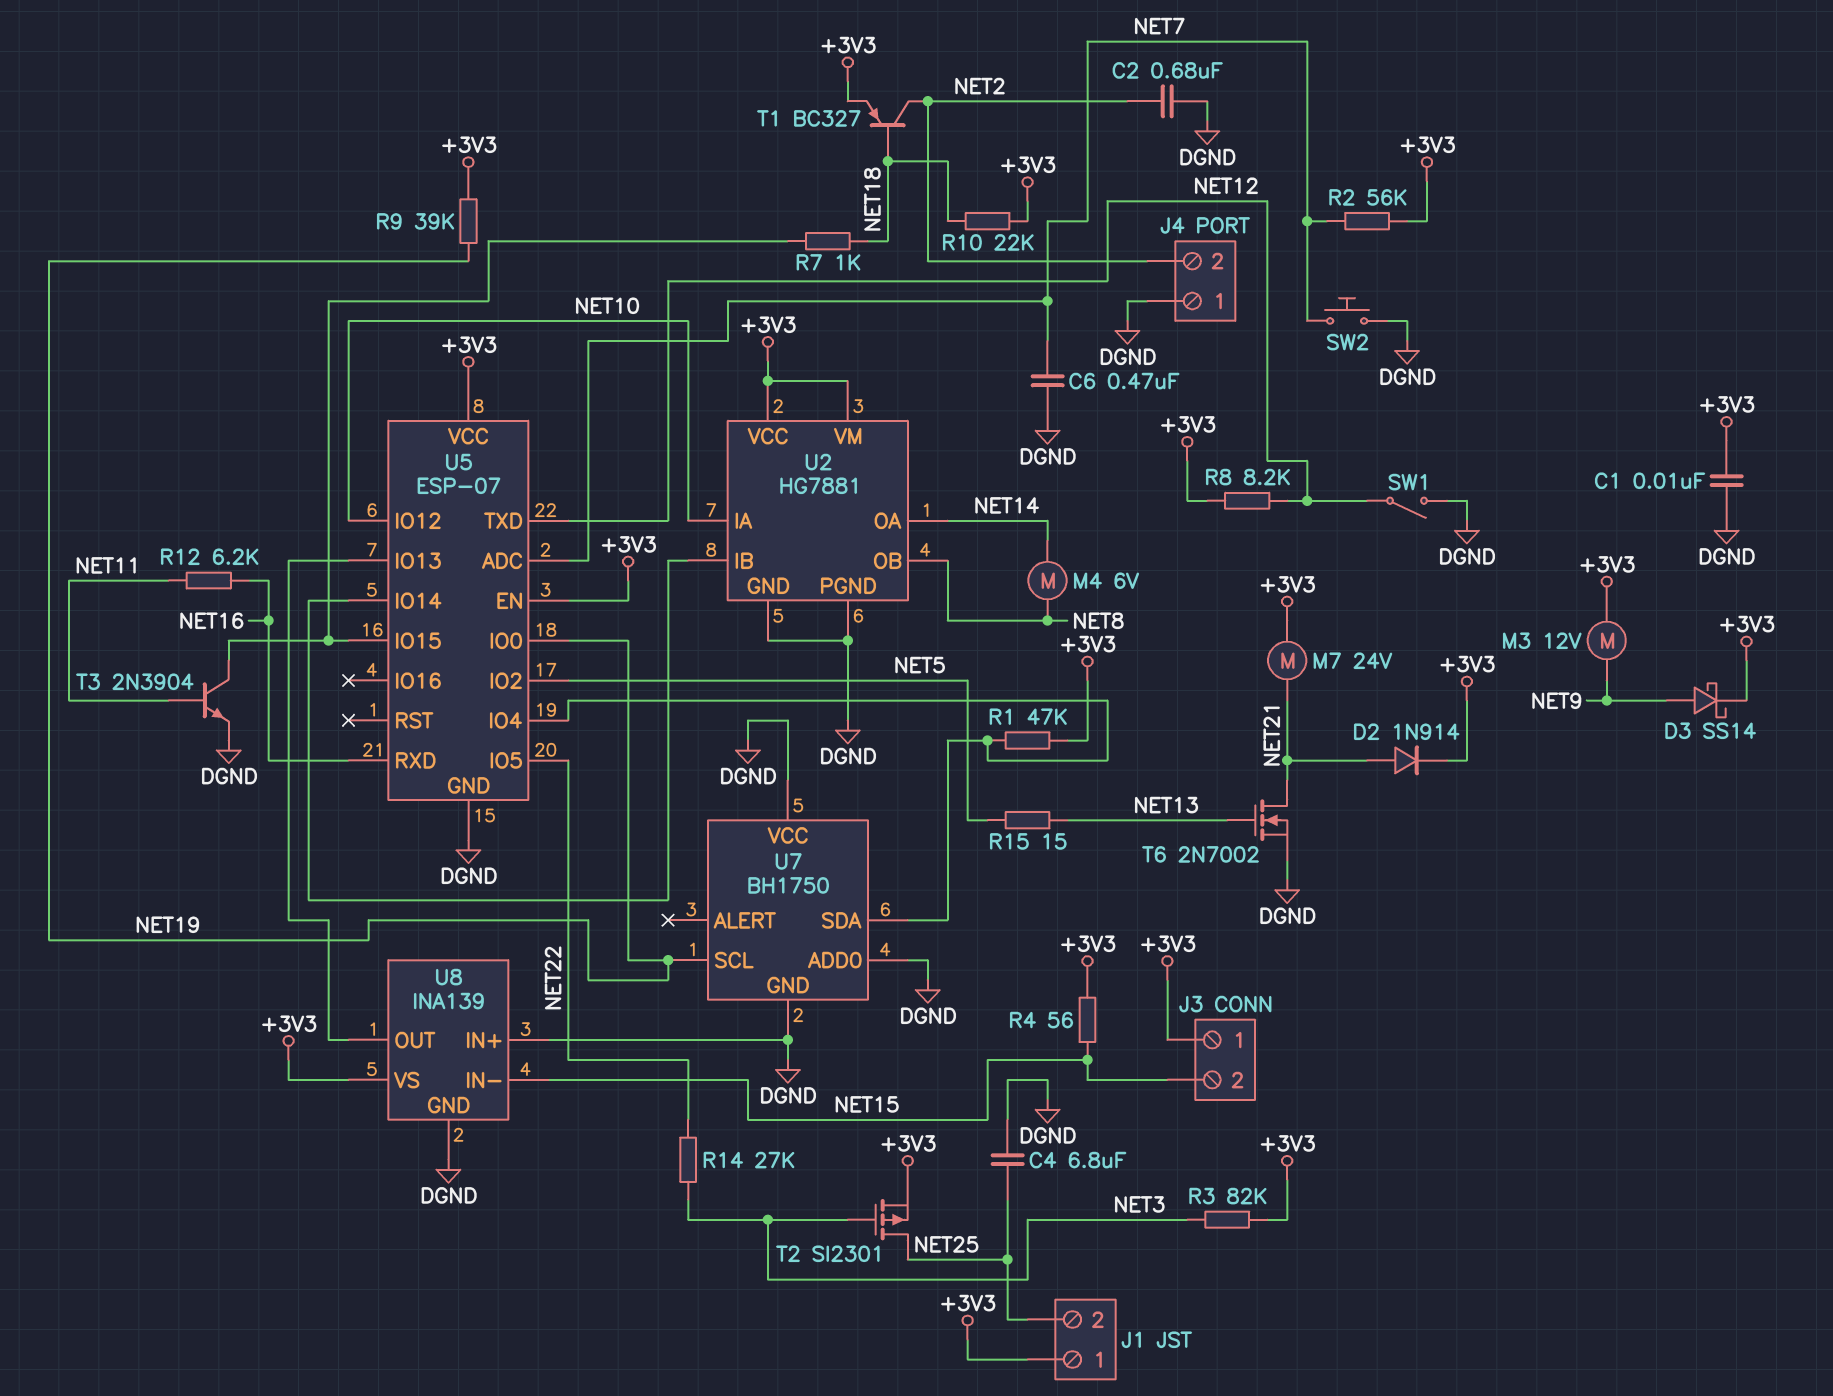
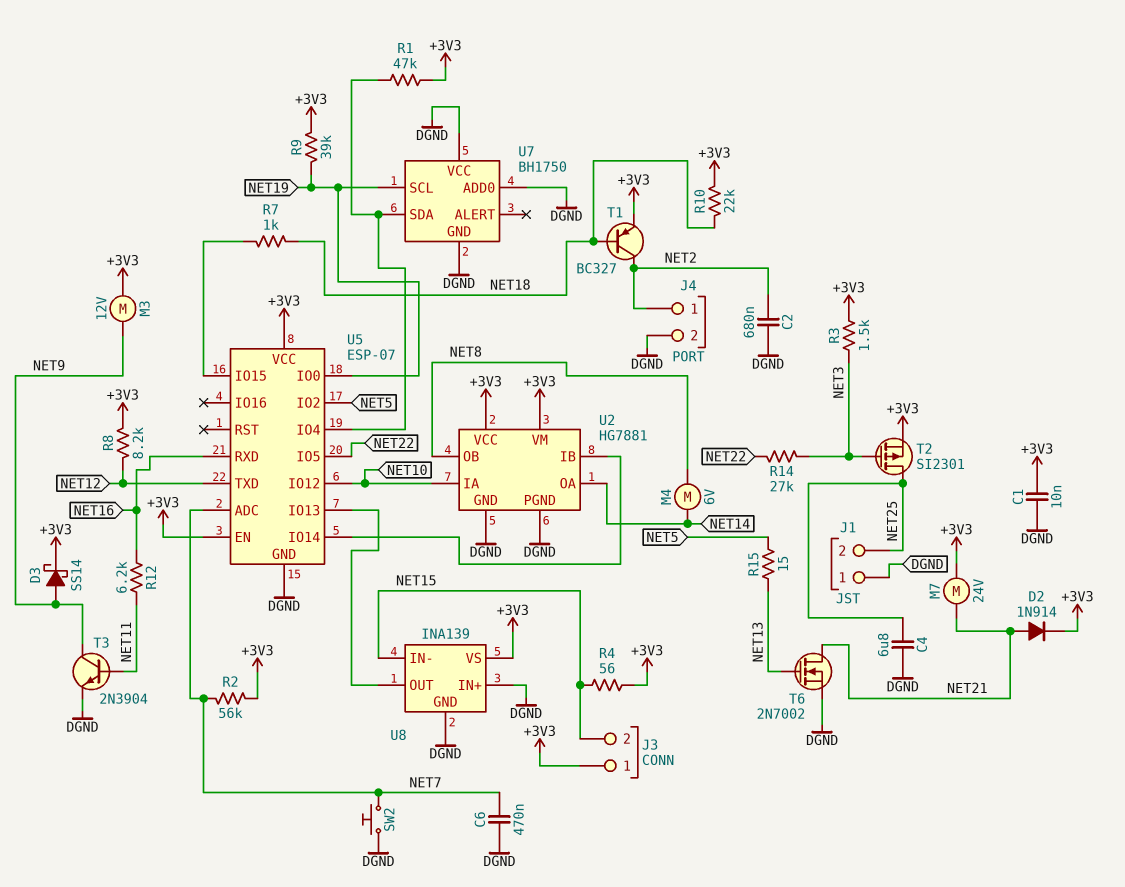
J1 pin 1: +3V3 -> DGND
J4 pin 1: DGND -> NET2
J4 pin 2: NET2 -> DGND
R3: 82k (+3V3, NET3) -> 1.5k (+3V3, NET3)
SW1: switch (DGND, NET12) -> none
T3: NPN 2N3904 (B NET11, C U5/IO15, E DGND) -> NPN 2N3904 (B NET11, C NET9, E DGND)

